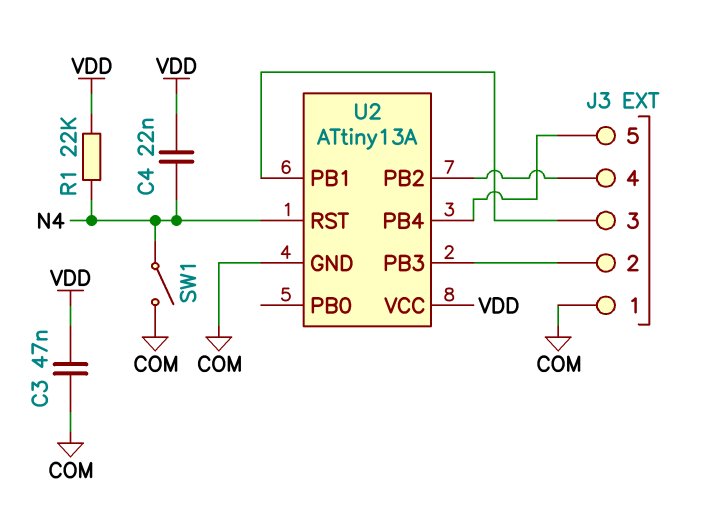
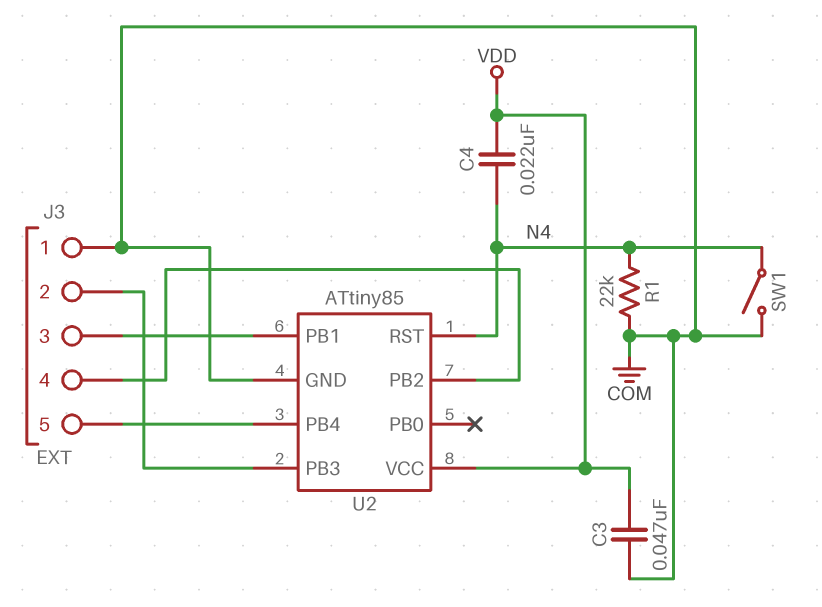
R1: 22k (N4, VDD) -> 22k (COM, N4)
U2: ATtiny13A -> ATtiny85

